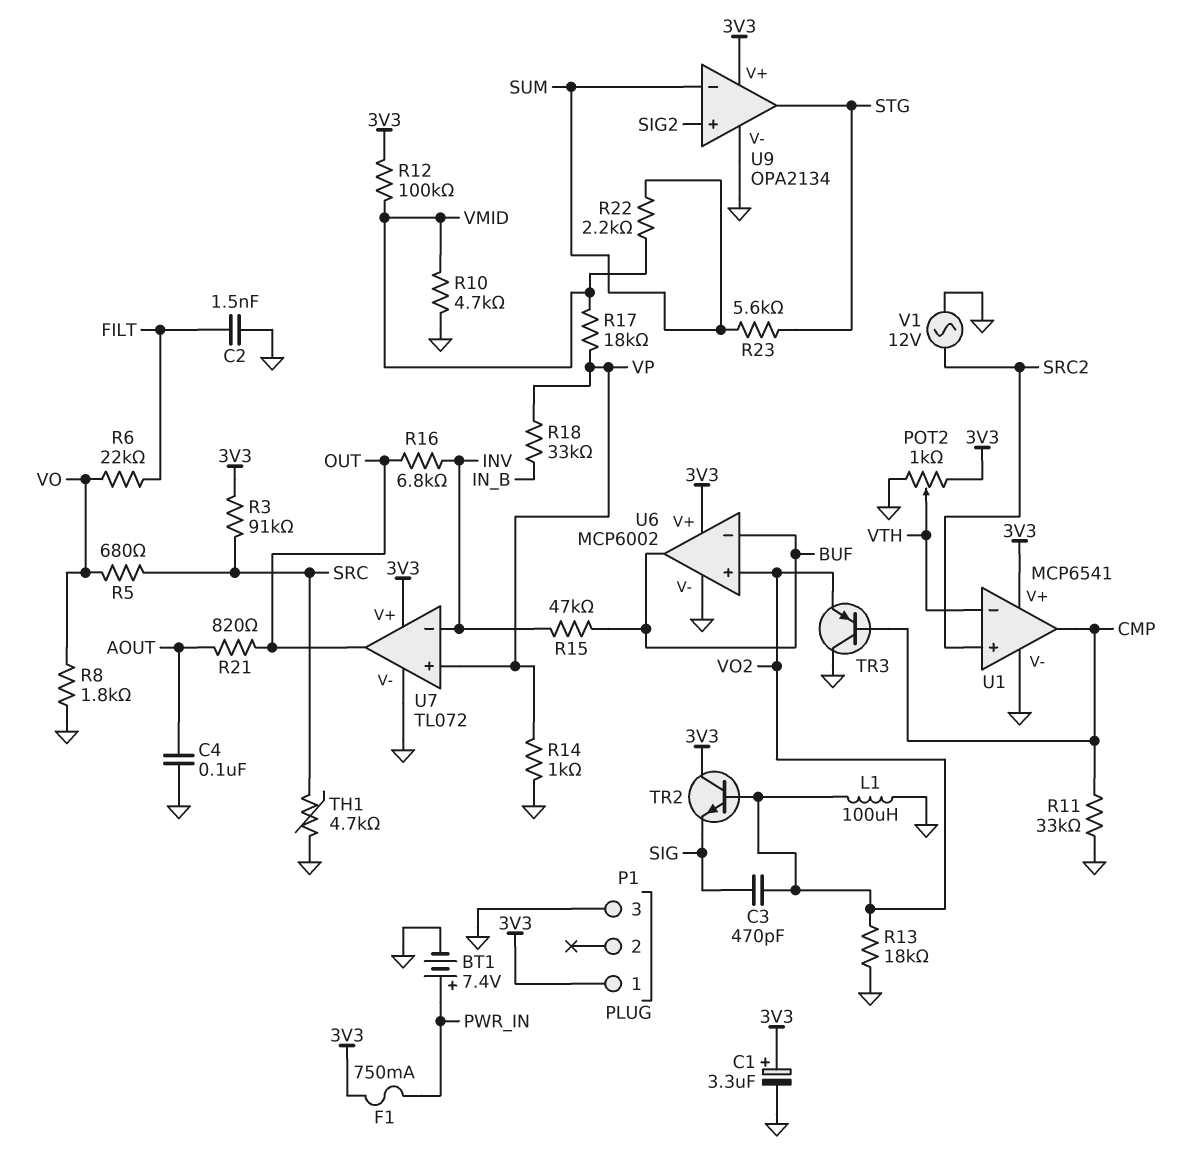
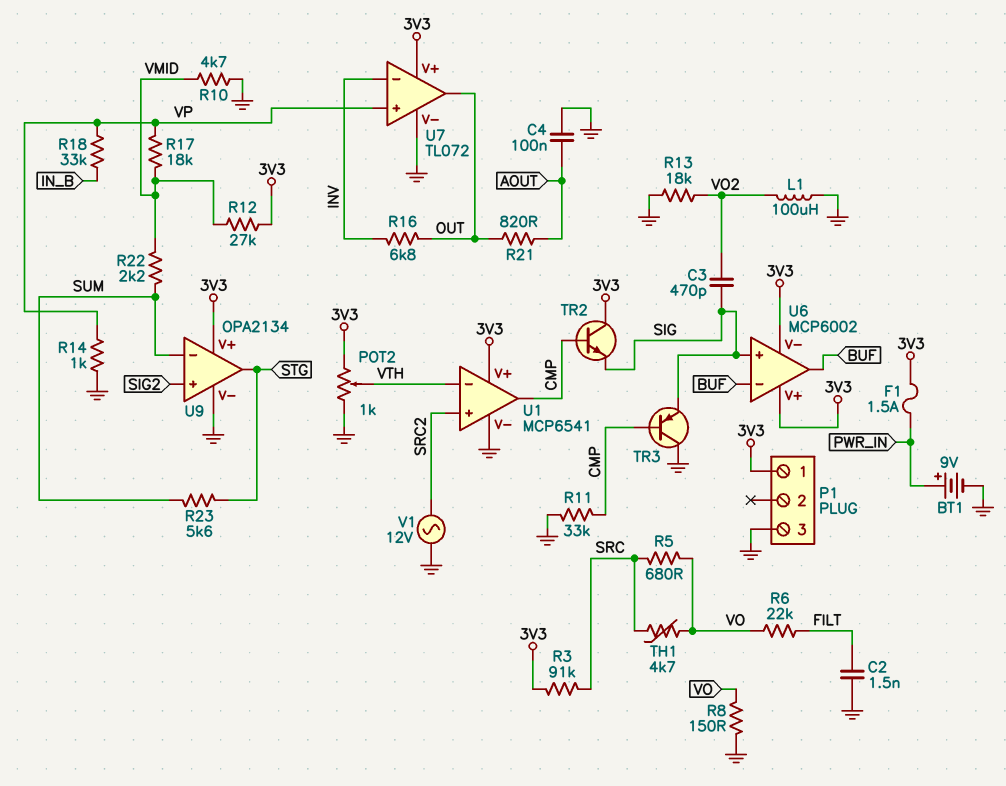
BT1: 7.4V (plus PWR_IN, minus GND) -> 9V (plus PWR_IN, minus GND)
C1: 3.3uF (plus 3V3, minus GND) -> none
F1: 750mA (3V3, PWR_IN) -> 1.5A (3V3, PWR_IN)
R8: 1.8k (GND, VO) -> 150 (GND, VO)
R12: 100k (3V3, VMID) -> 27k (3V3, VMID)
R15: 47k (BUF, INV) -> none
TH1: 4.7k (GND, SRC) -> 4.7k (SRC, VO)
TR2: NPN (B VO2, C 3V3, E SIG) -> NPN (B CMP, C 3V3, E SIG)
TR3: PNP (B CMP, C GND, E VO2) -> PNP (B CMP, C GND, E SIG)
U6 pin V-: GND -> 3V3
U6 pin in+: VO2 -> SIG

